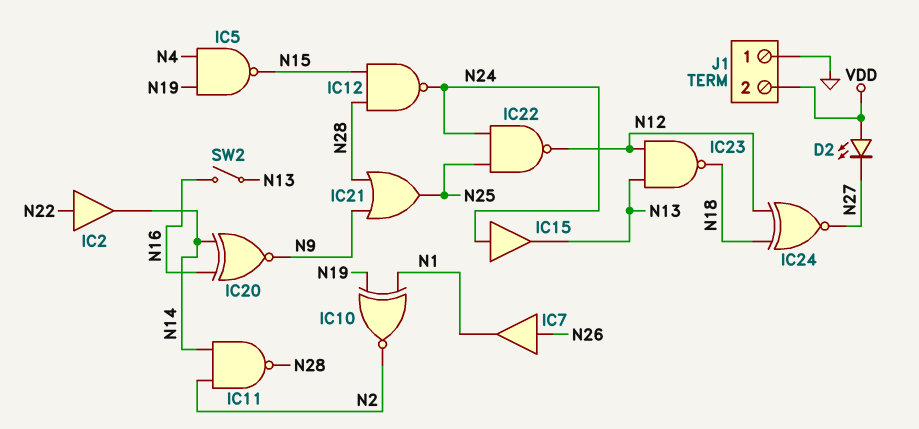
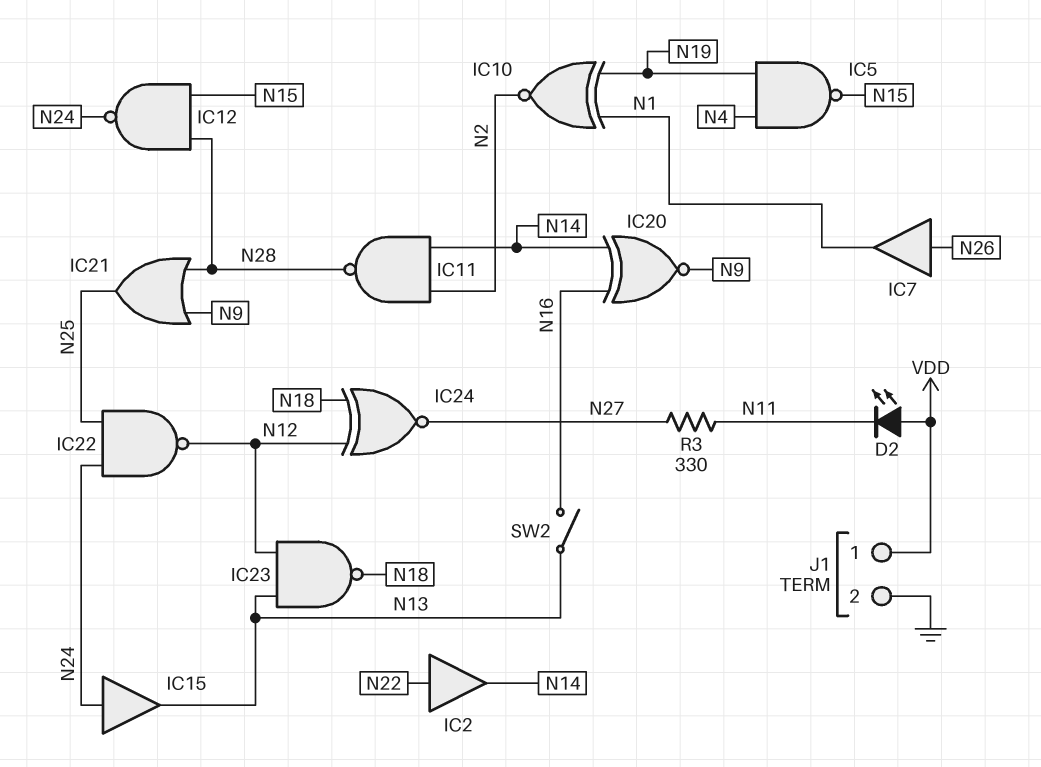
D2: LED (A VDD, K N27) -> LED (A VDD, K N11)
J1 pin 1: GND -> VDD
J1 pin 2: VDD -> GND
R3: none -> 330 (N11, N27)

